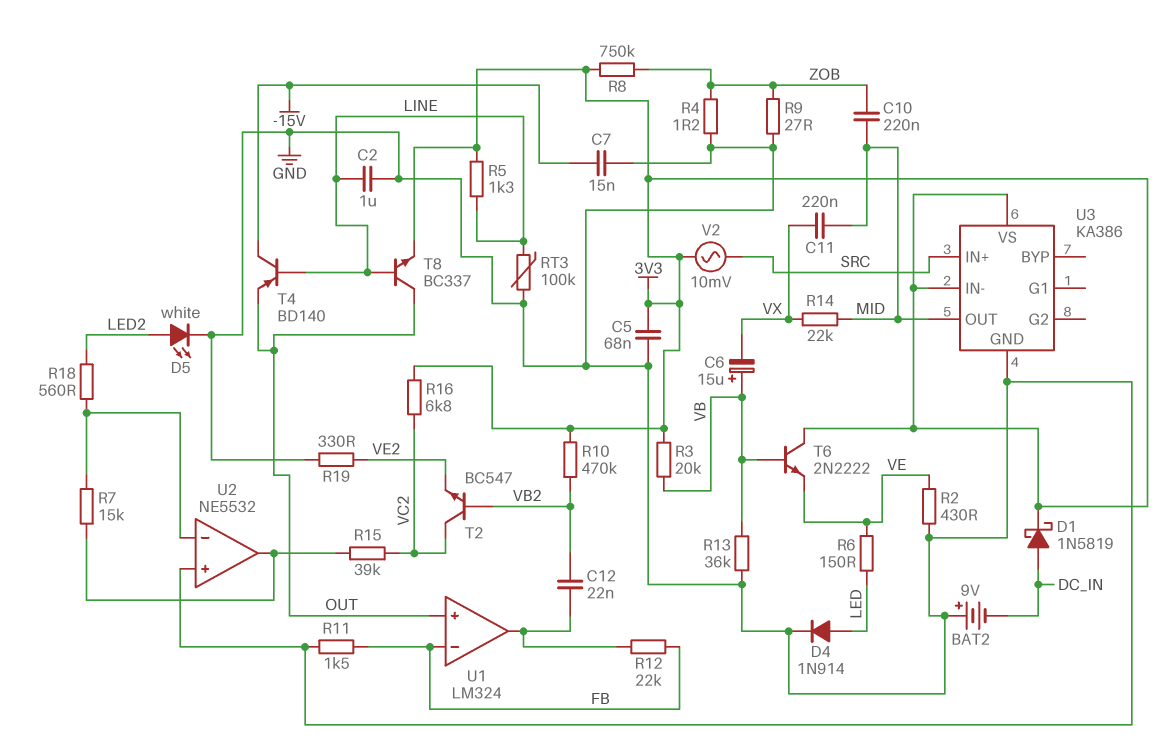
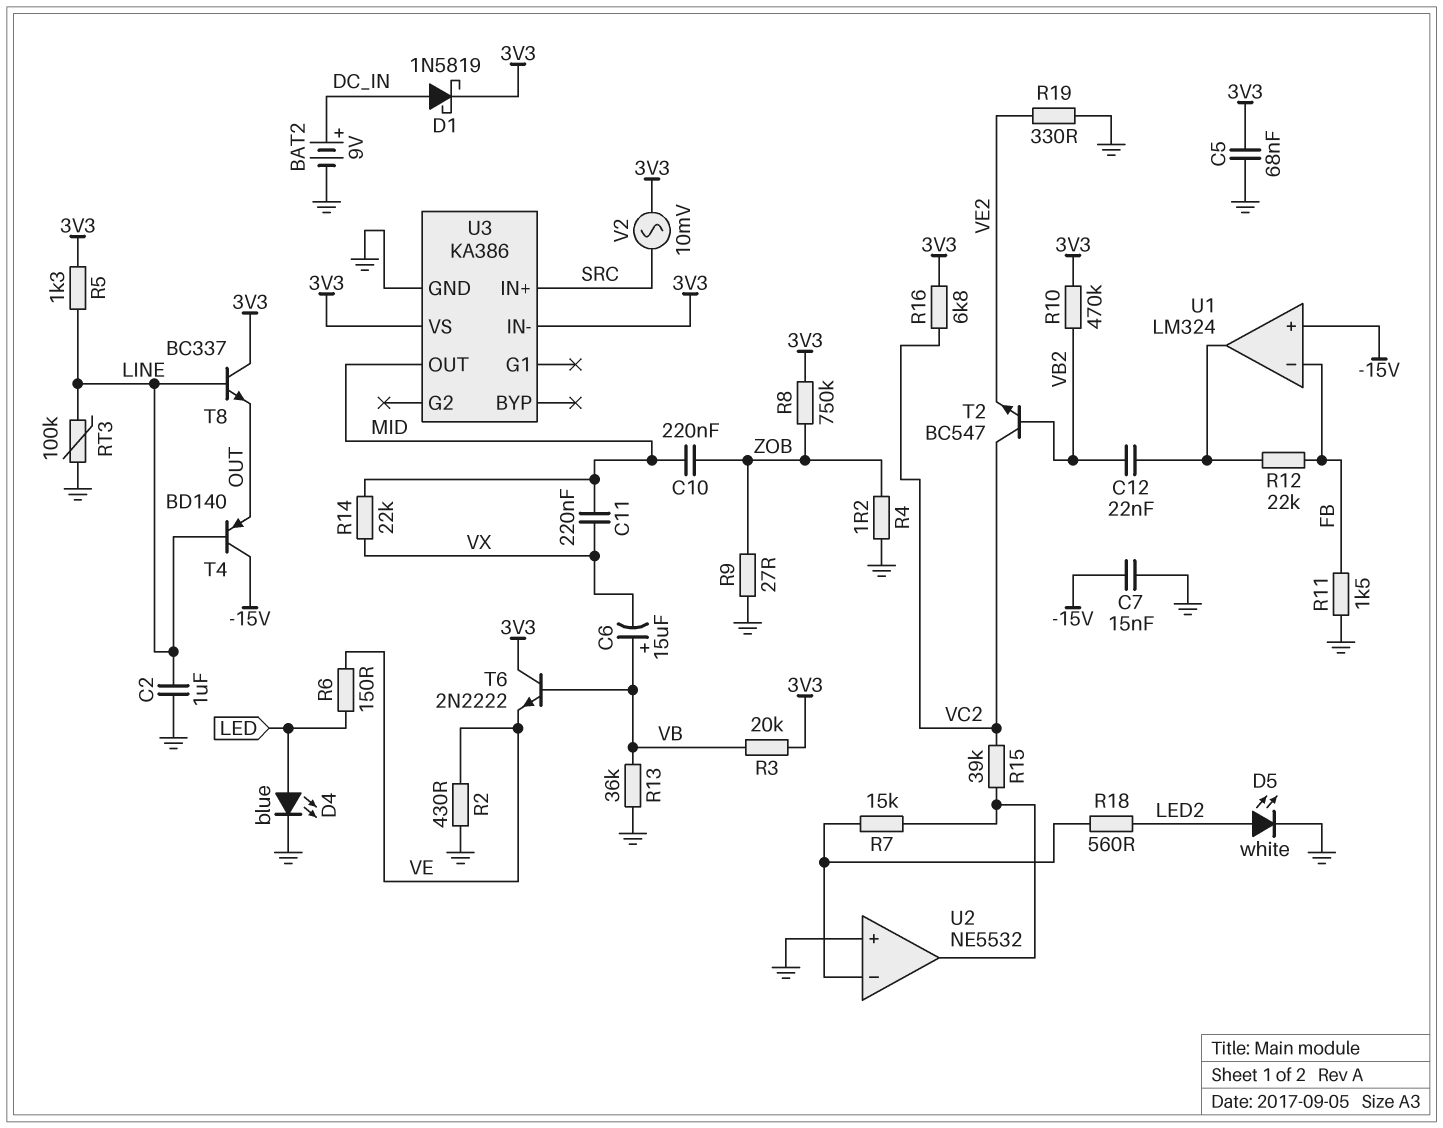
BAT2: 9V (plus GND, minus DC_IN) -> 9V (plus DC_IN, minus GND)
D4: diode 1N914 (A LED, K GND) -> LED blue (A LED, K GND)
T8: NPN BC337 (B LINE, C OUT, E 3V3) -> NPN BC337 (B LINE, C 3V3, E OUT)
U1 pin in+: OUT -> -15V

